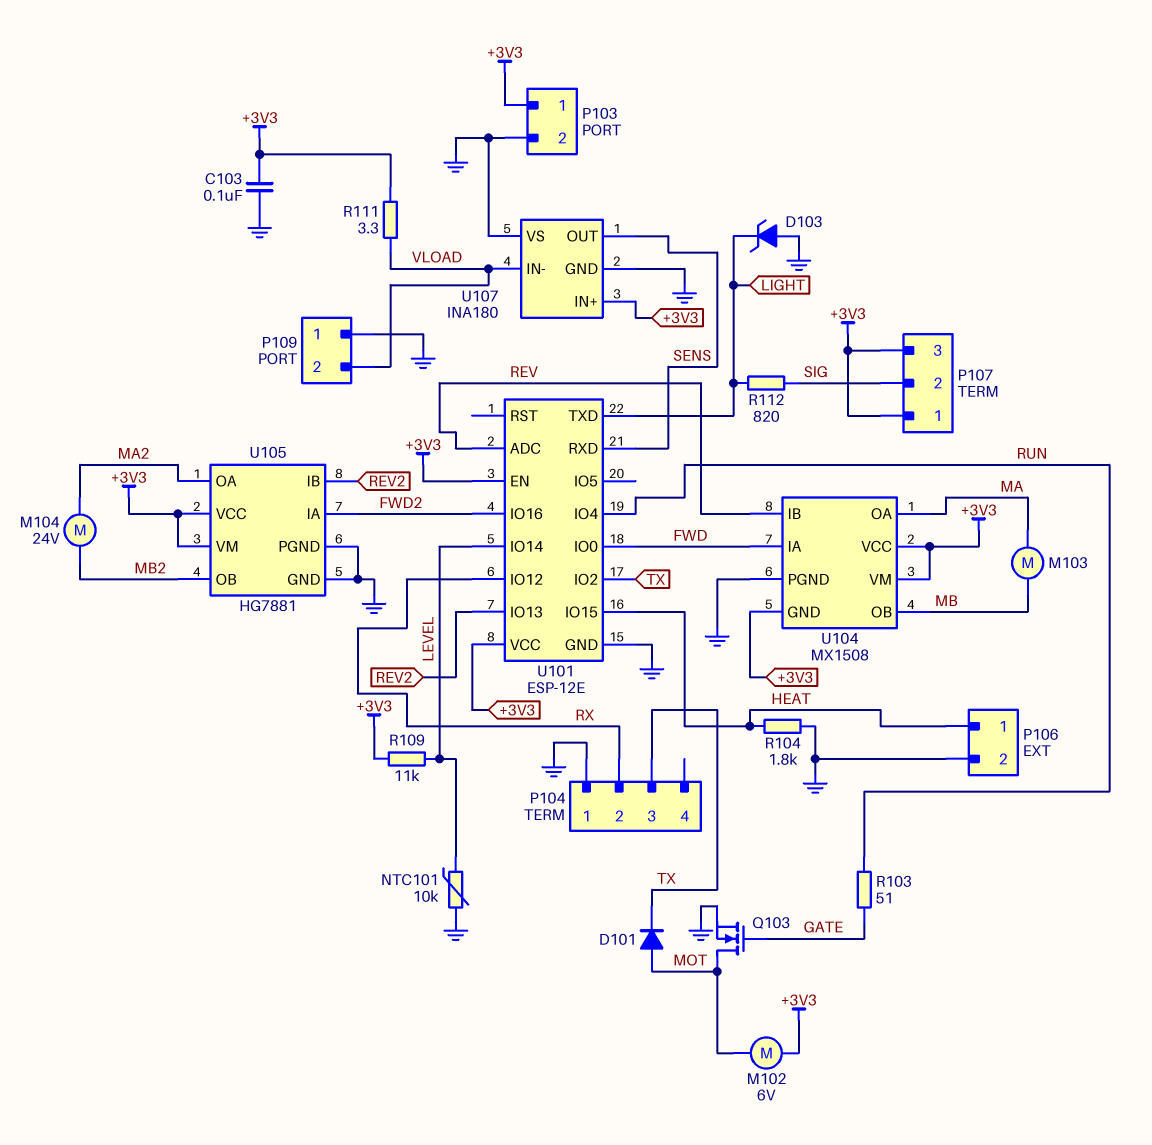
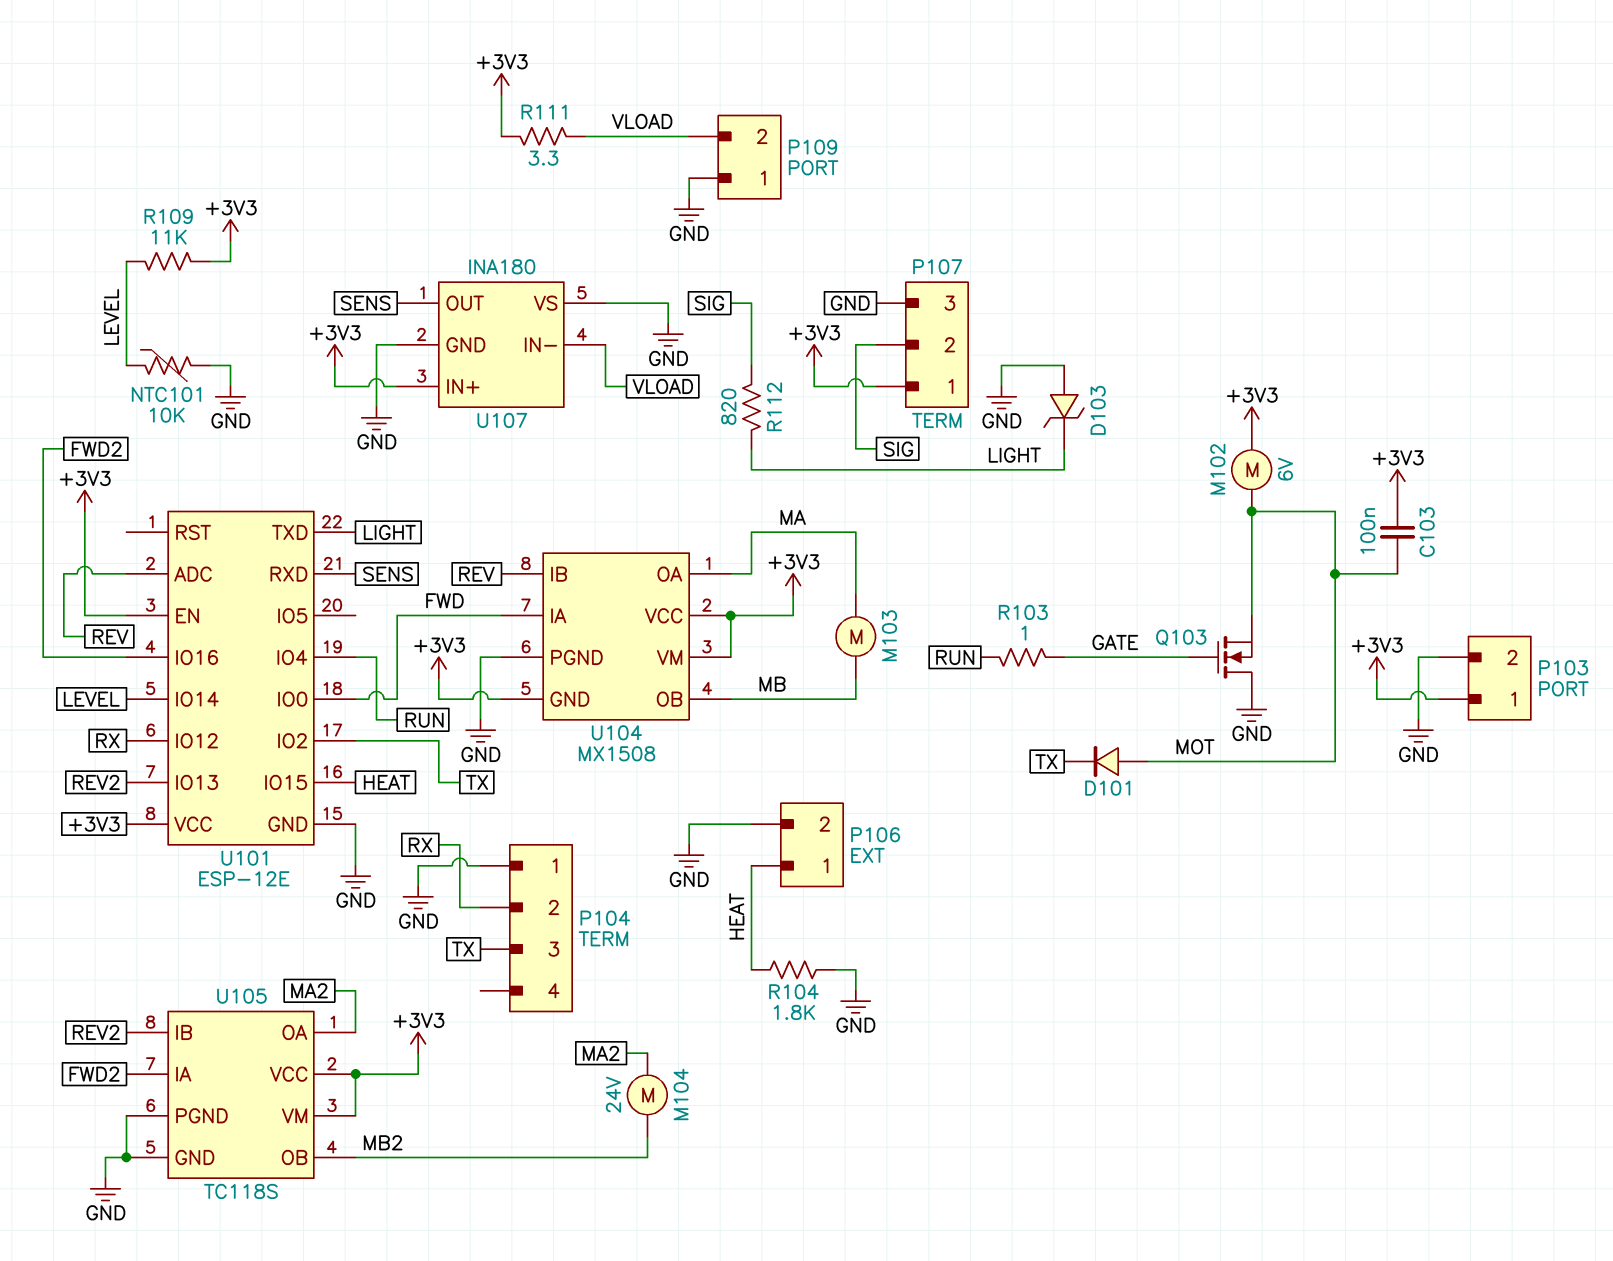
C103: 100nF (+3V3, GND) -> 100nF (+3V3, MOT)
P107 pin 3: +3V3 -> GND
Q103: NMOS (G GATE, D MOT, S GND) -> NMOS (G GATE, D GND, S MOT)
R103: 51 (GATE, RUN) -> 1 (GATE, RUN)
U105: HG7881 -> TC118S

